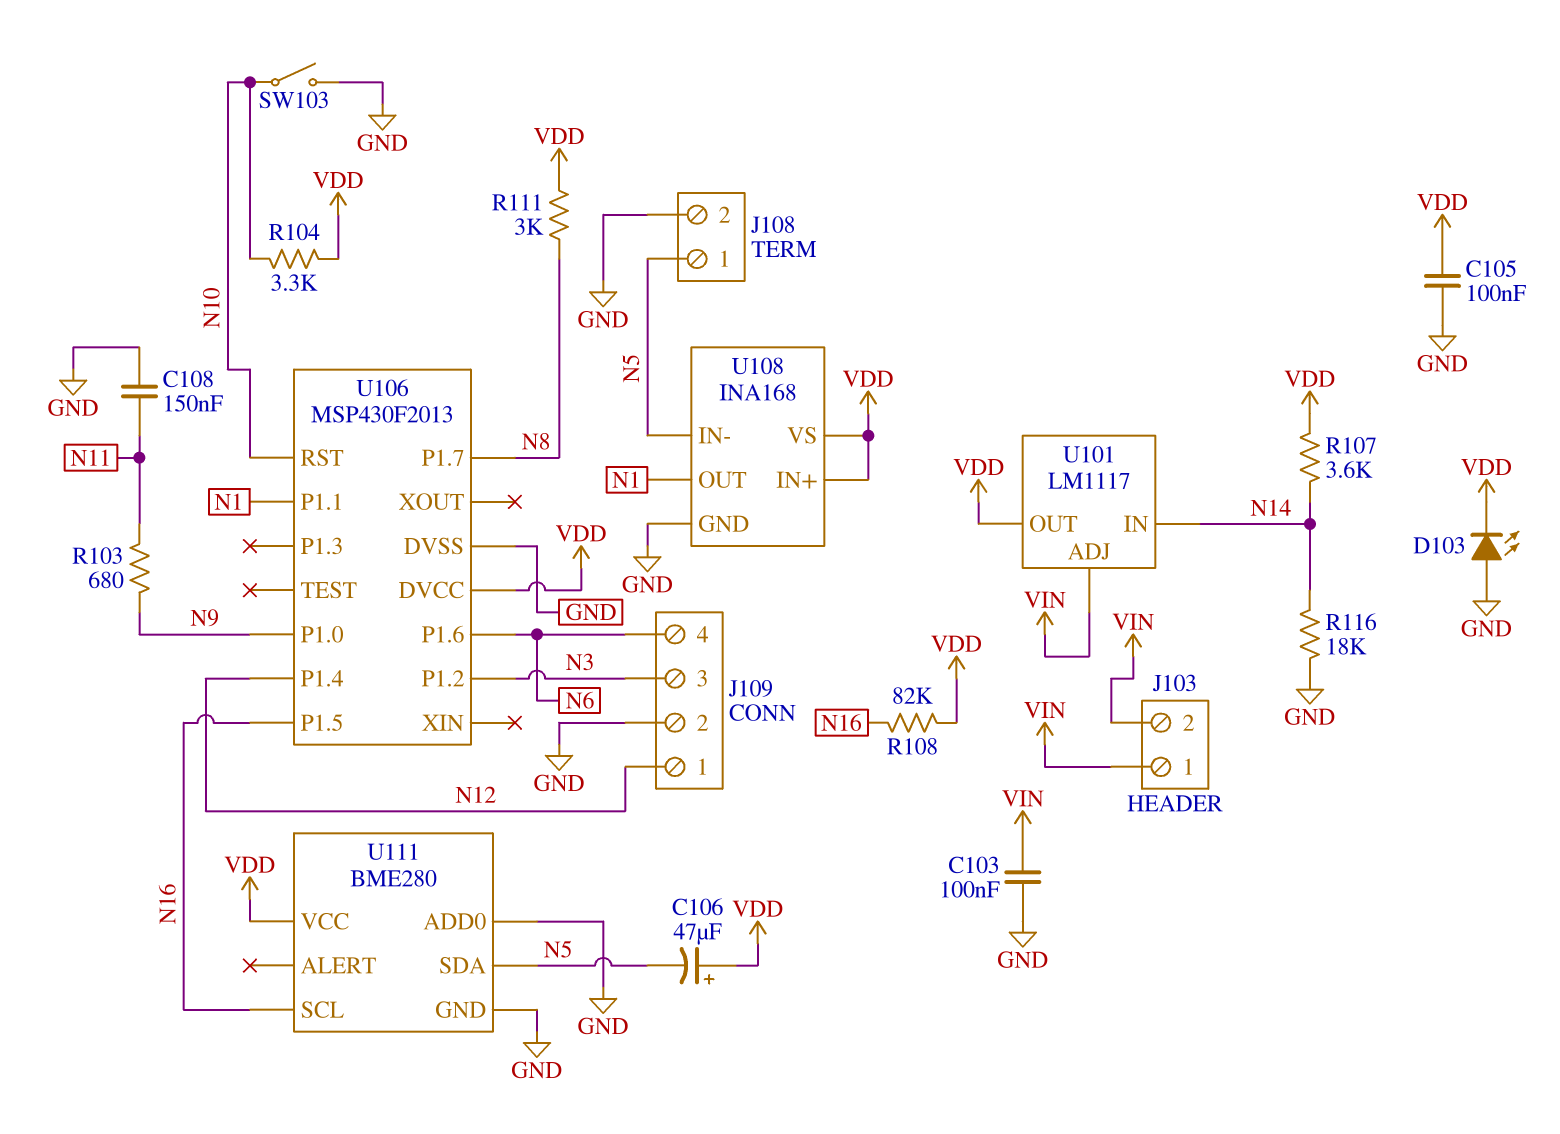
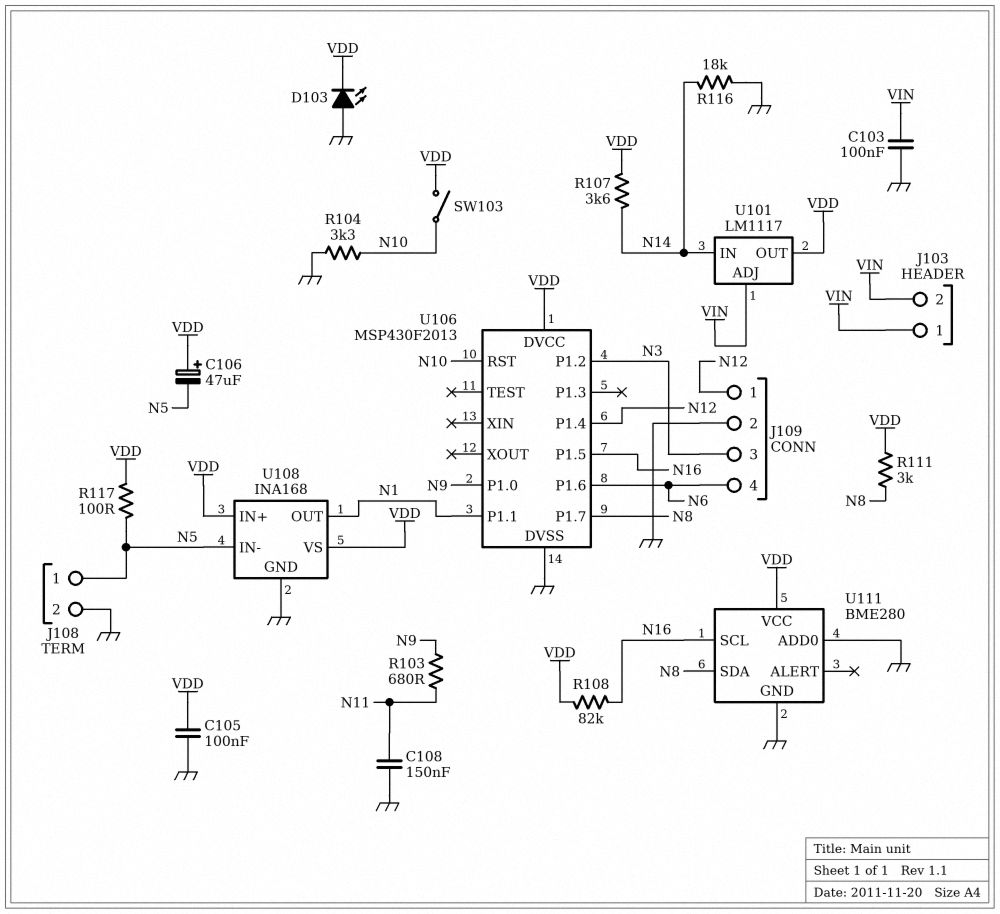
R104: 3.3k (N10, VDD) -> 3.3k (GND, N10)
R117: none -> 100 (N5, VDD)
SW103: switch (GND, N10) -> switch (N10, VDD)
U111 pin SDA: N5 -> N8

